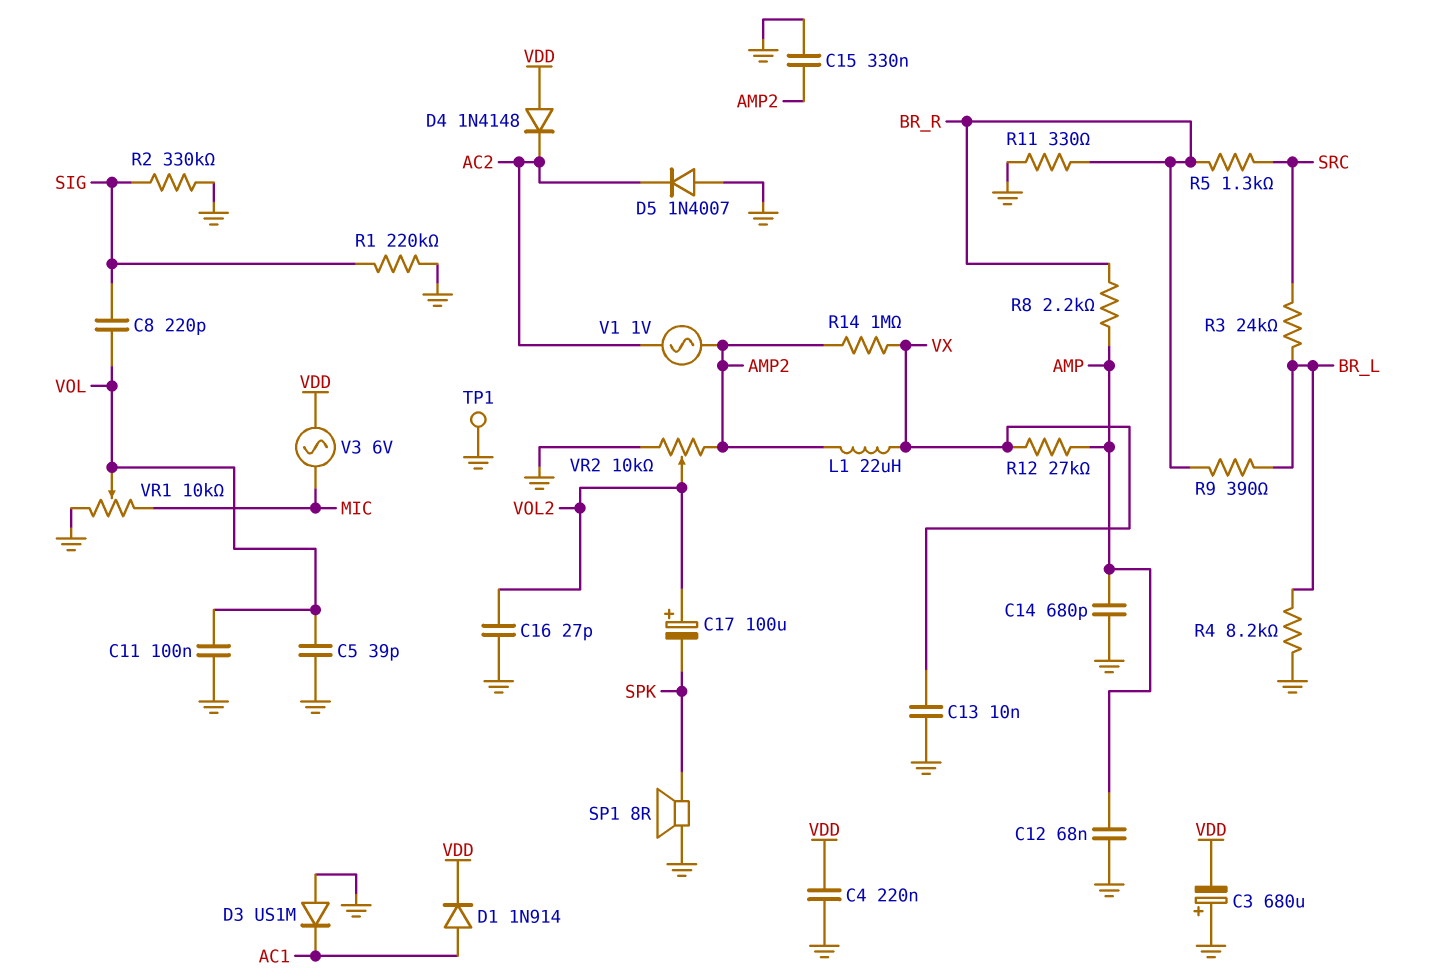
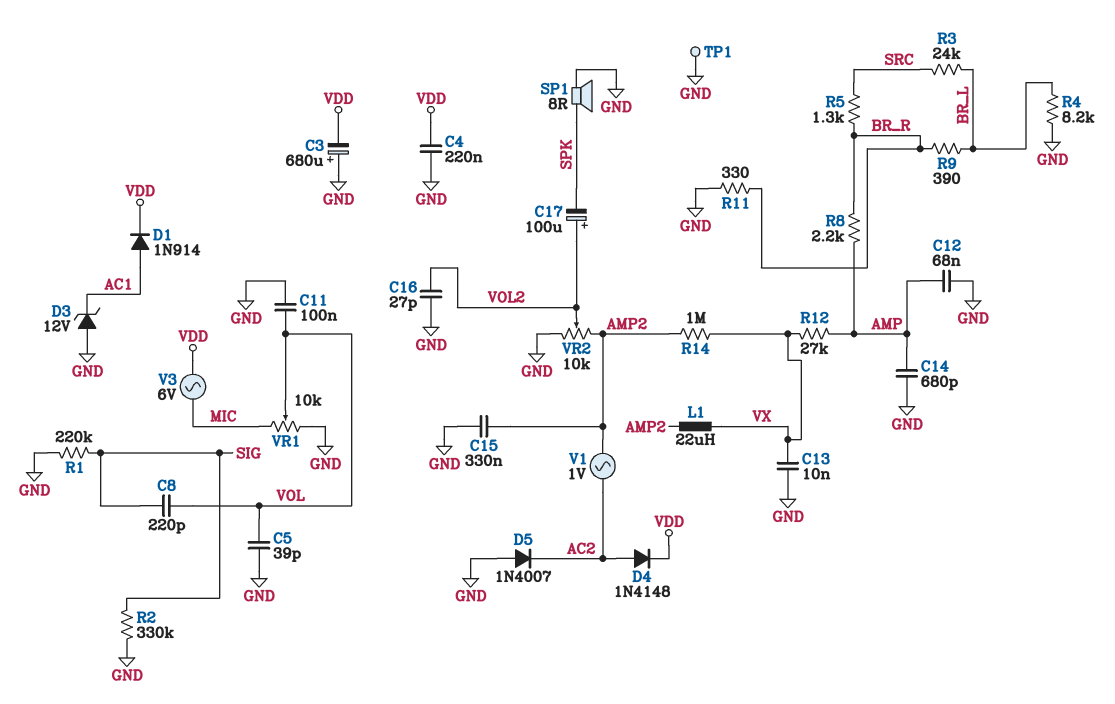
D3: diode US1M (A GND, K AC1) -> zener 12V (A GND, K AC1)
D4: diode 1N4148 (A VDD, K AC2) -> diode 1N4148 (A AC2, K VDD)

